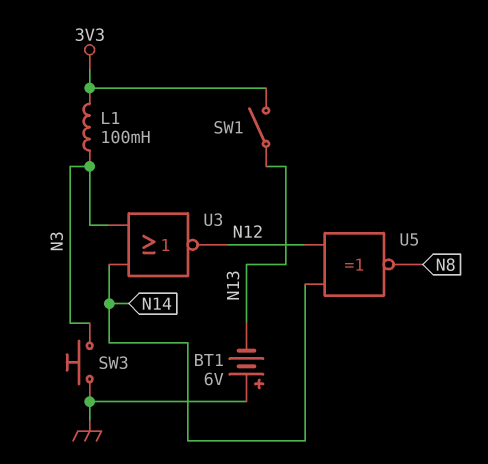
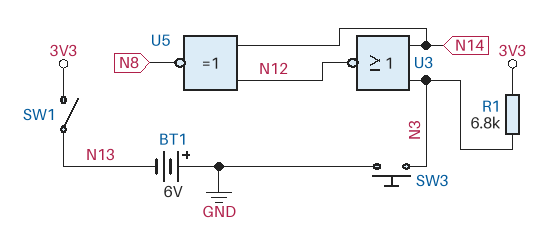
L1: 100mH (3V3, N3) -> none
R1: none -> 6.8k (3V3, N3)

